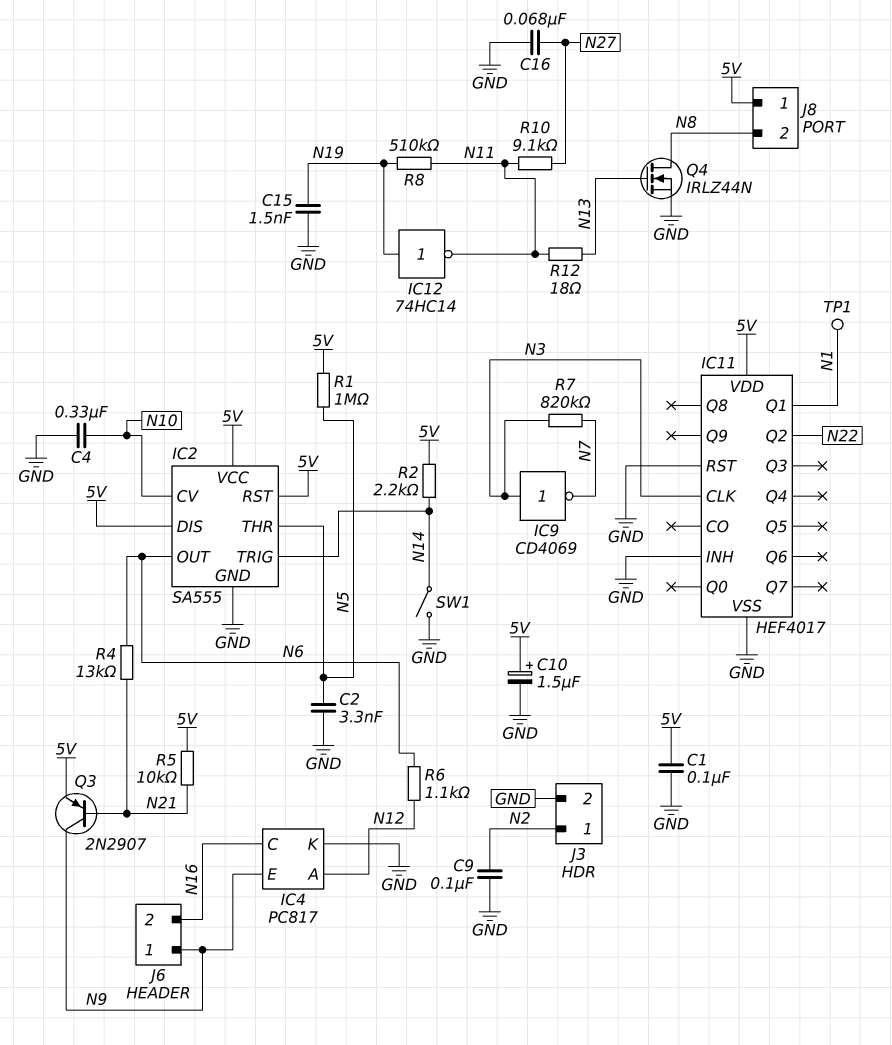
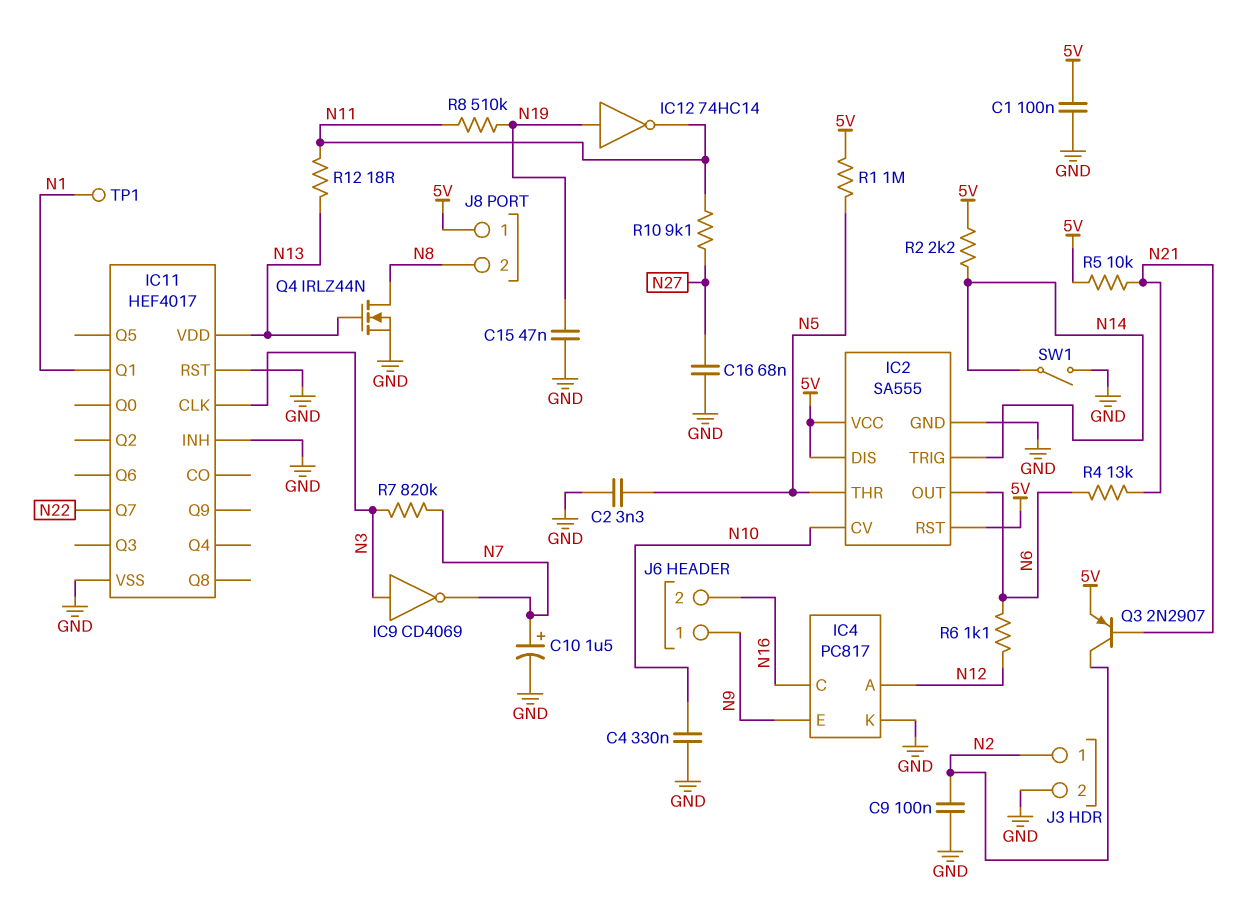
C10: 1.5uF (plus 5V, minus GND) -> 1.5uF (plus N7, minus GND)
C15: 1.5nF (GND, N19) -> 47nF (GND, N19)
IC11 pin Q2: N22 -> none
IC11 pin Q7: none -> N22
IC11 pin VDD: 5V -> N13
Q3: PNP 2N2907 (B N21, C N9, E 5V) -> PNP 2N2907 (B N21, C N2, E 5V)

